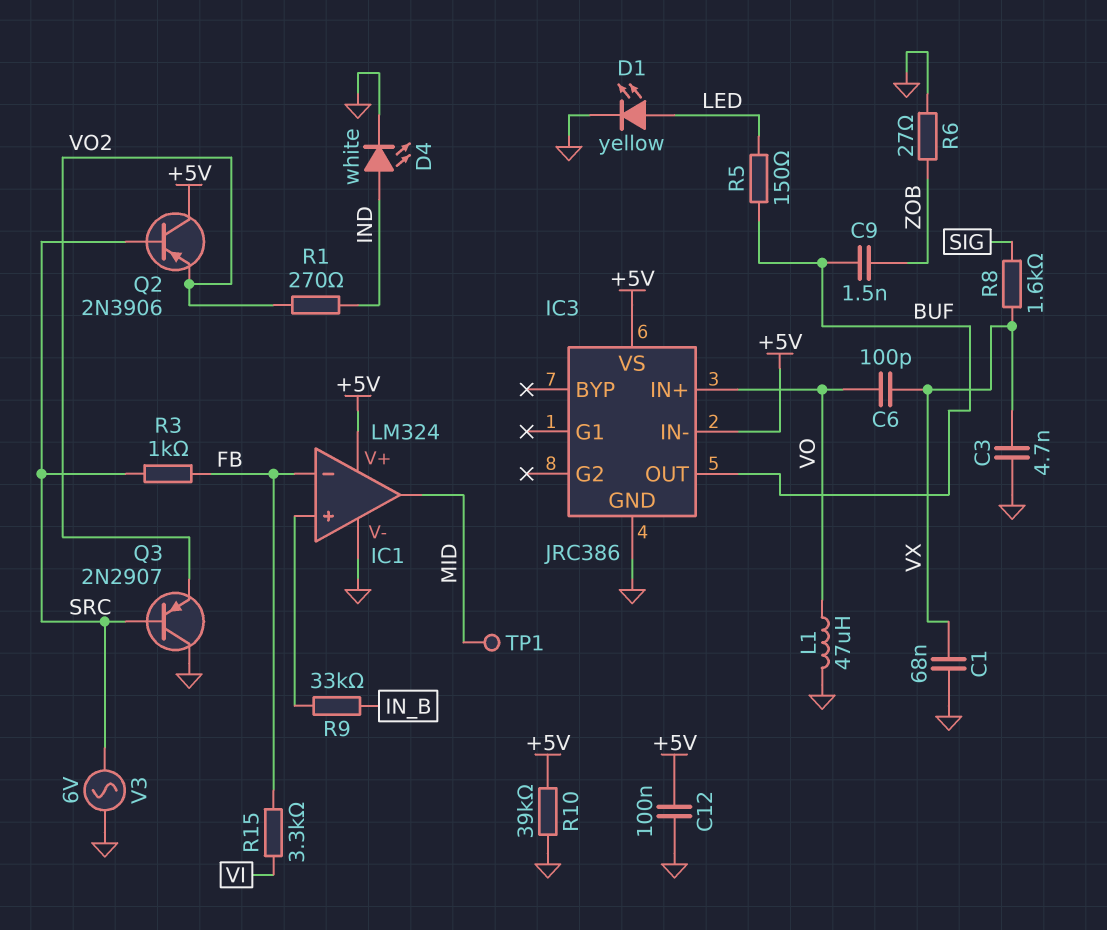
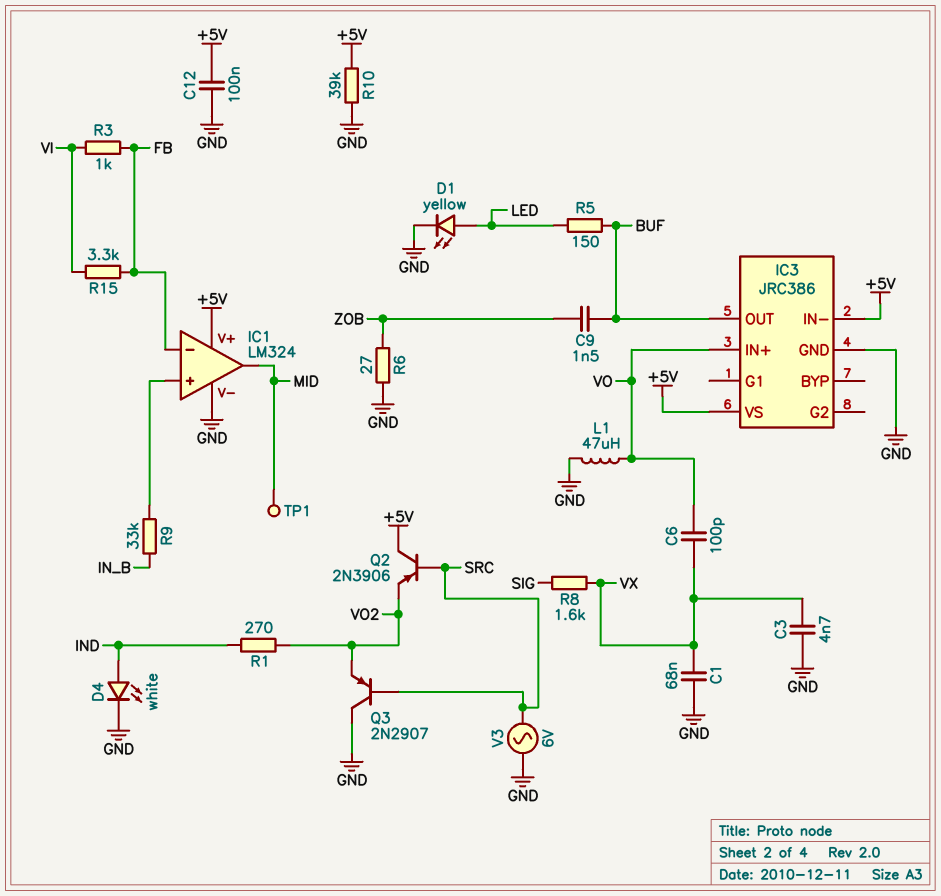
R3: 1k (FB, SRC) -> 1k (FB, VI)

